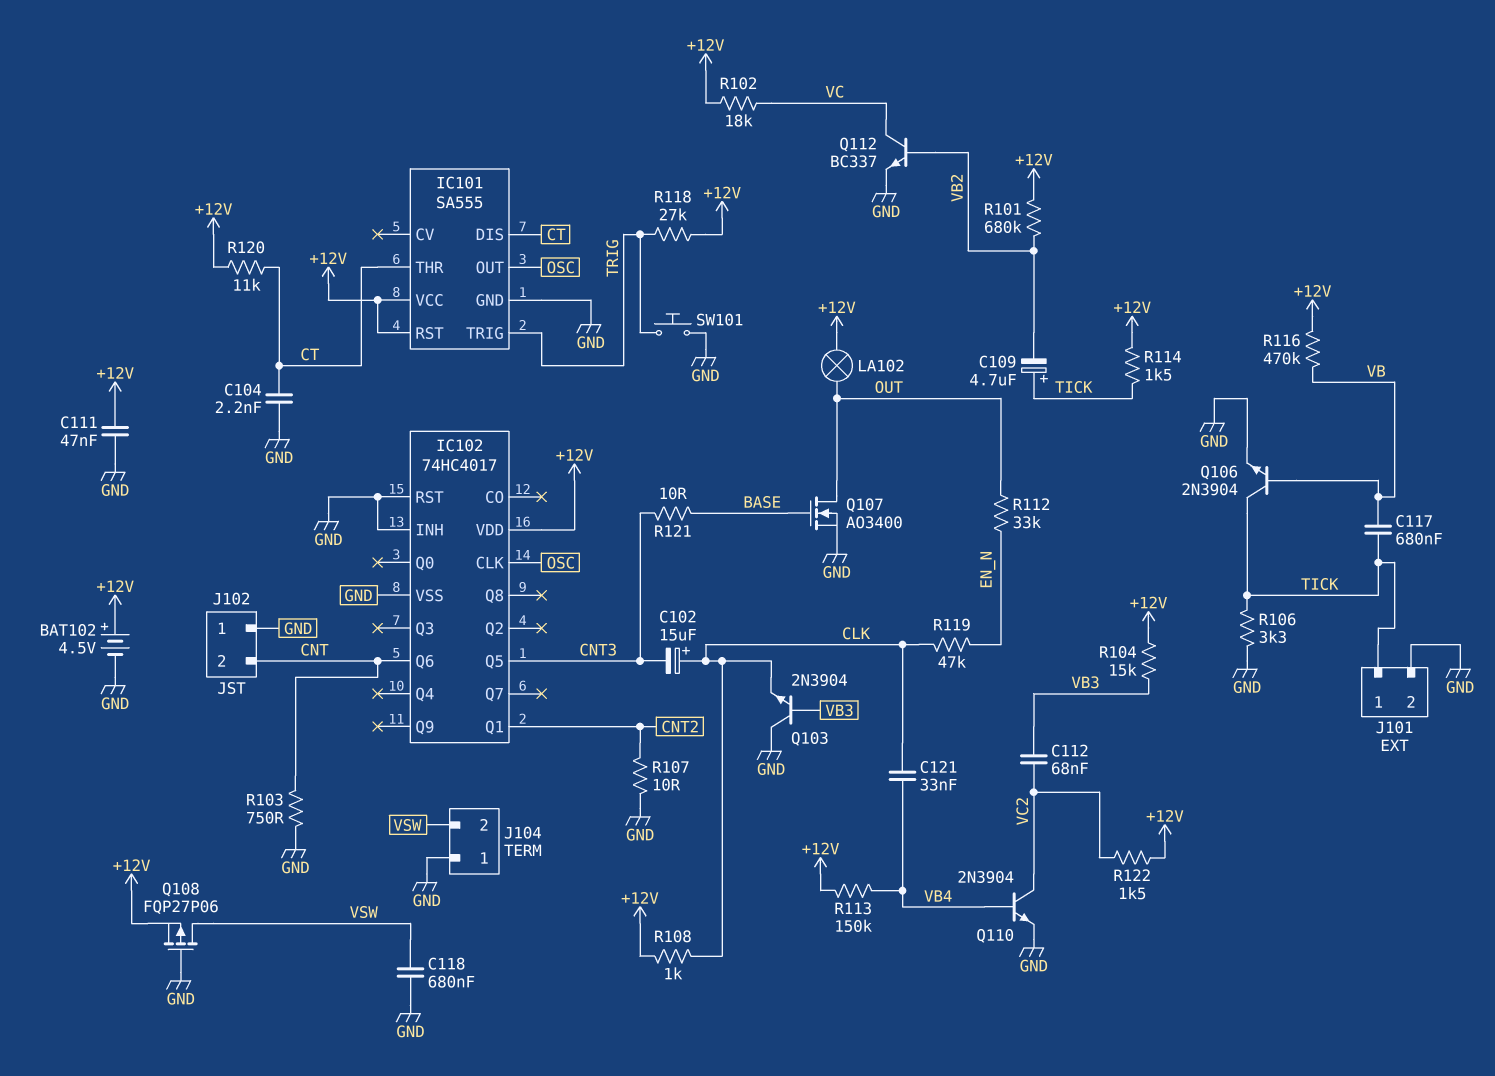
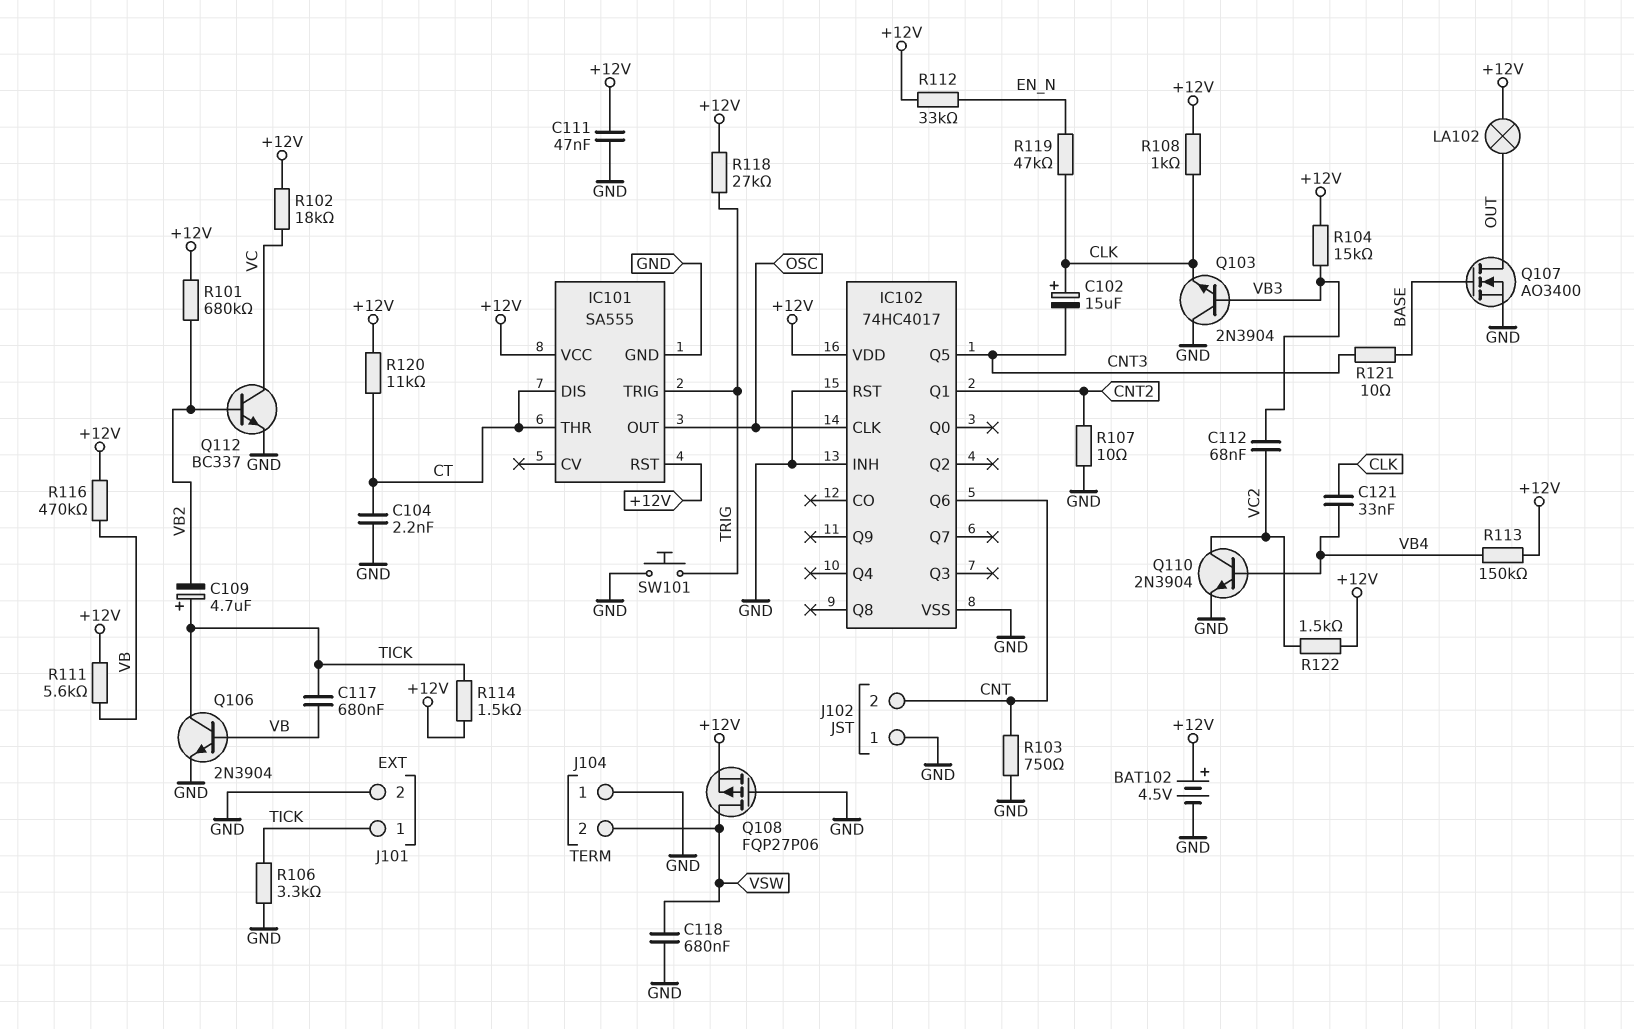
R111: none -> 5.6k (+12V, VB)
R112: 33k (EN_N, OUT) -> 33k (+12V, EN_N)

